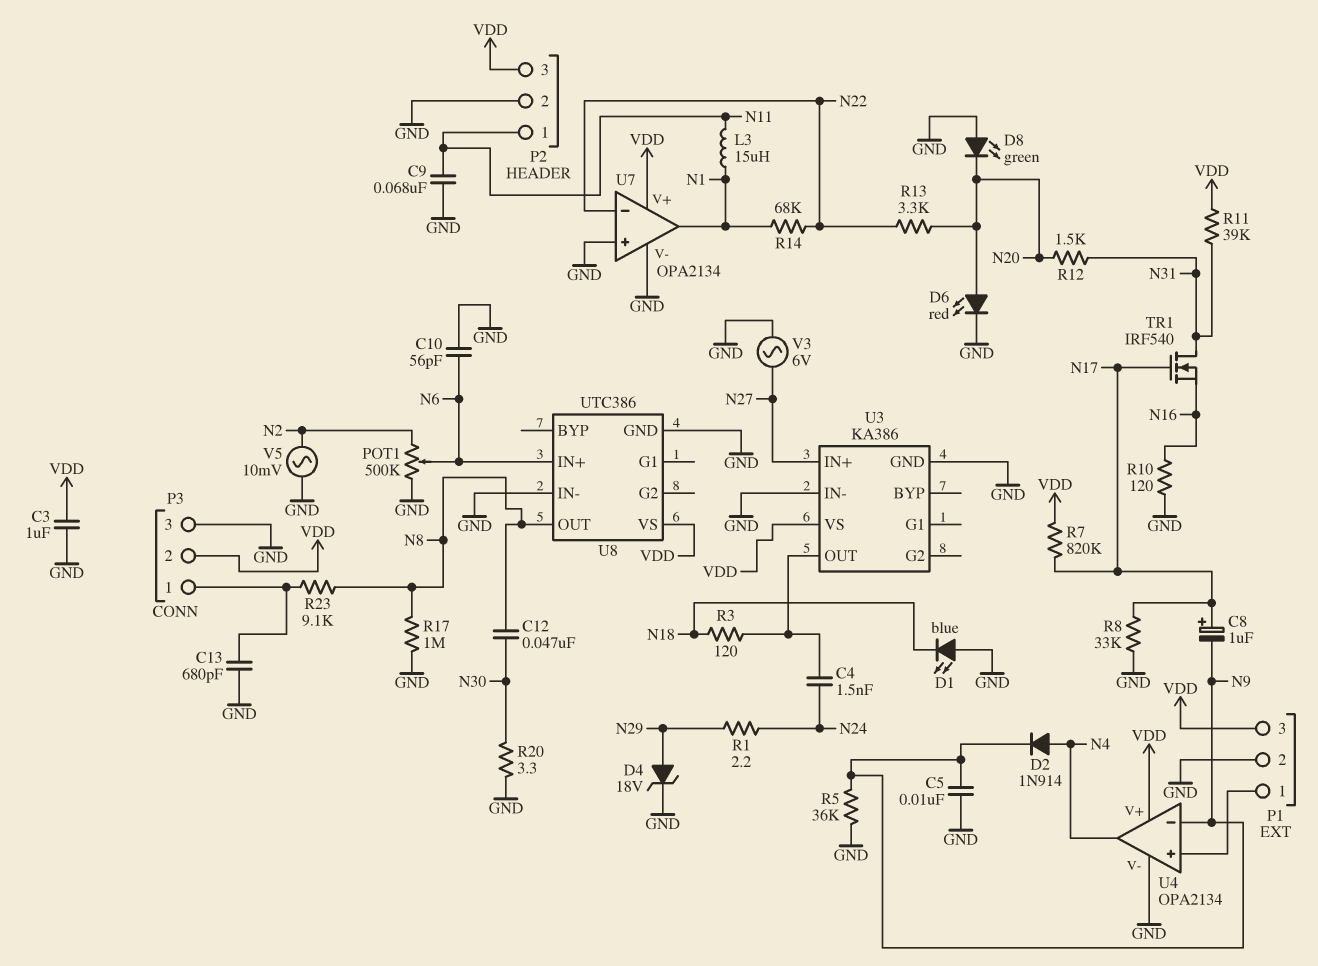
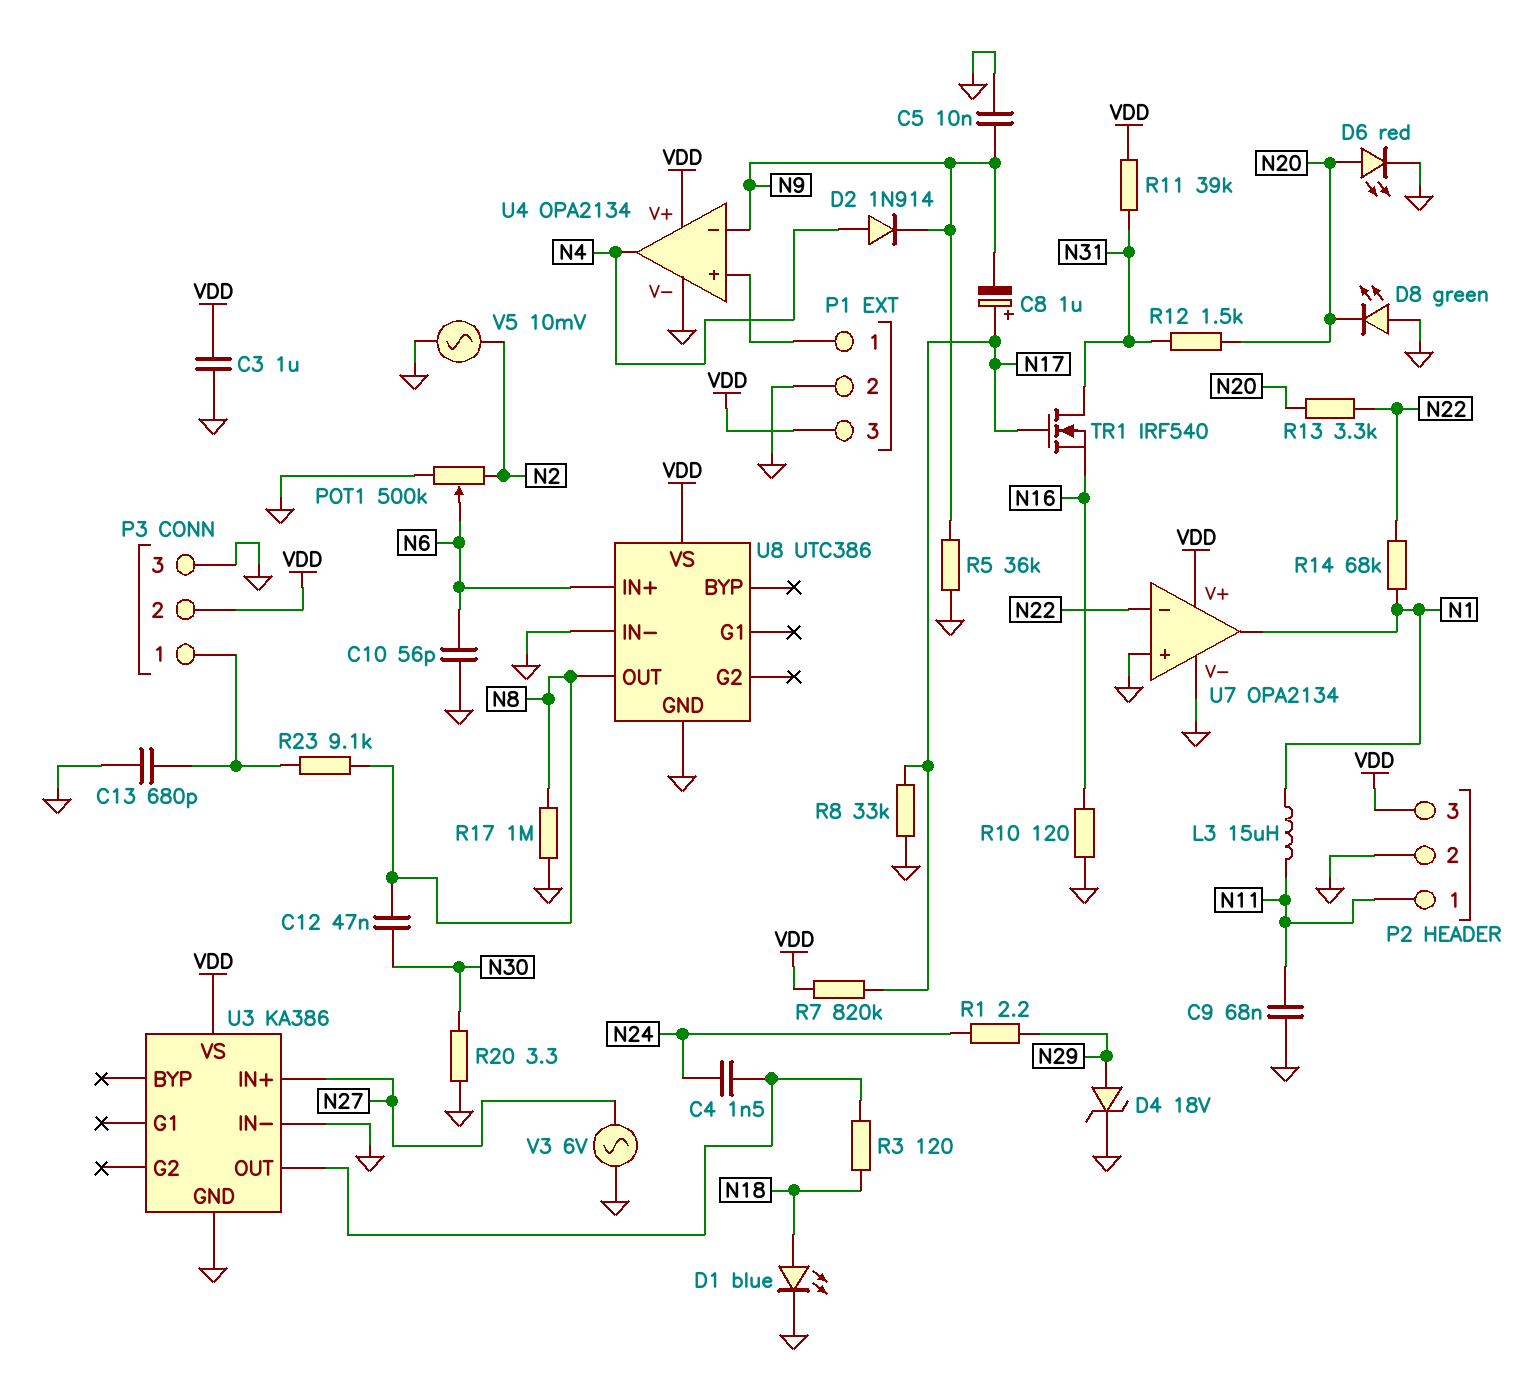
D1: LED blue (A GND, K N18) -> LED blue (A N18, K GND)

